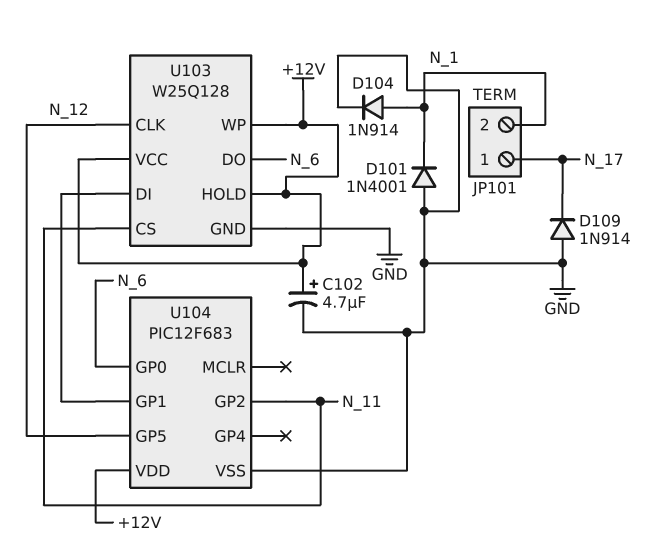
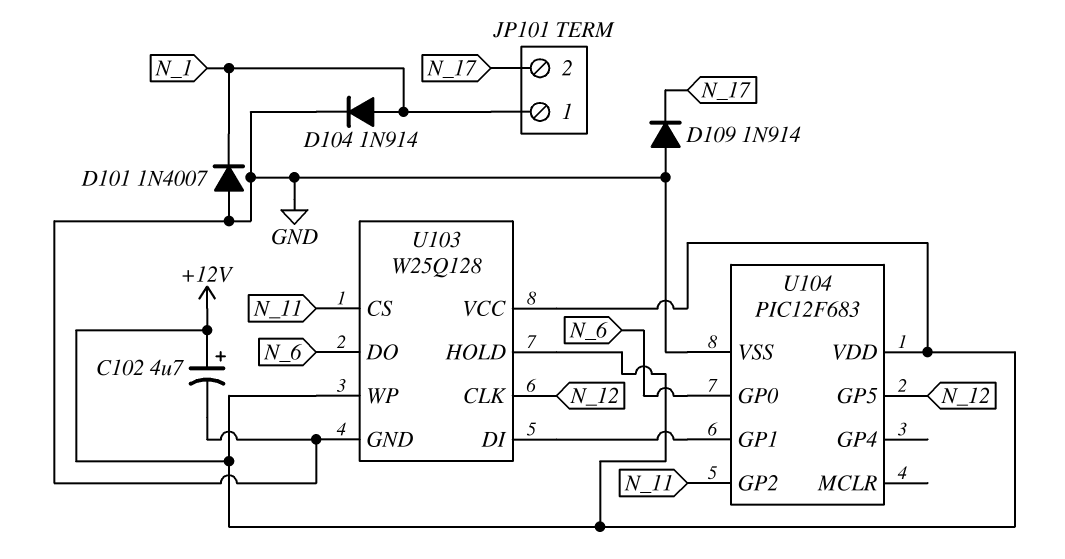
D101: diode 1N4001 (A GND, K N_1) -> diode 1N4007 (A GND, K N_1)
JP101 pin 1: N_17 -> N_1
JP101 pin 2: N_1 -> N_17

